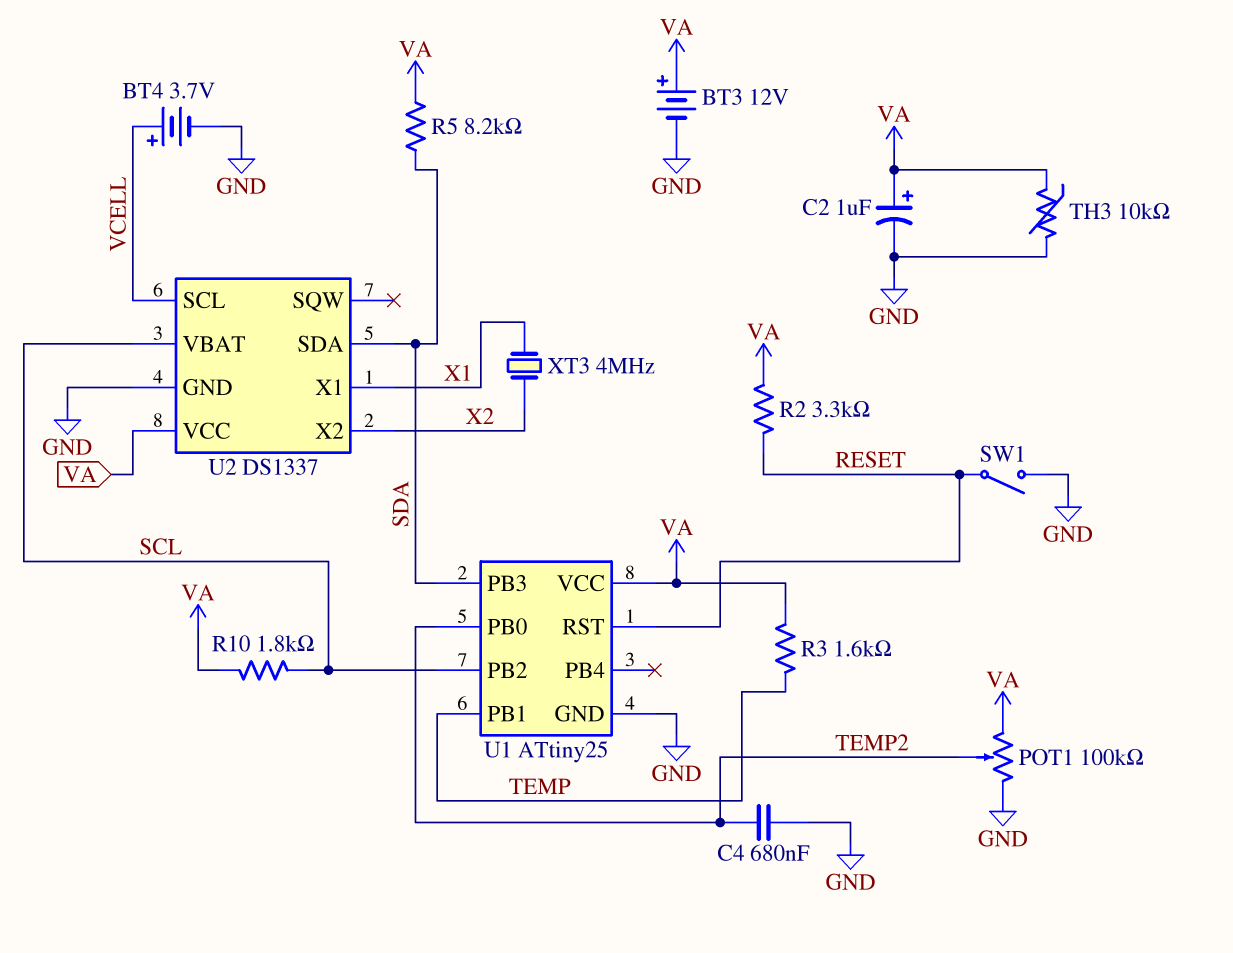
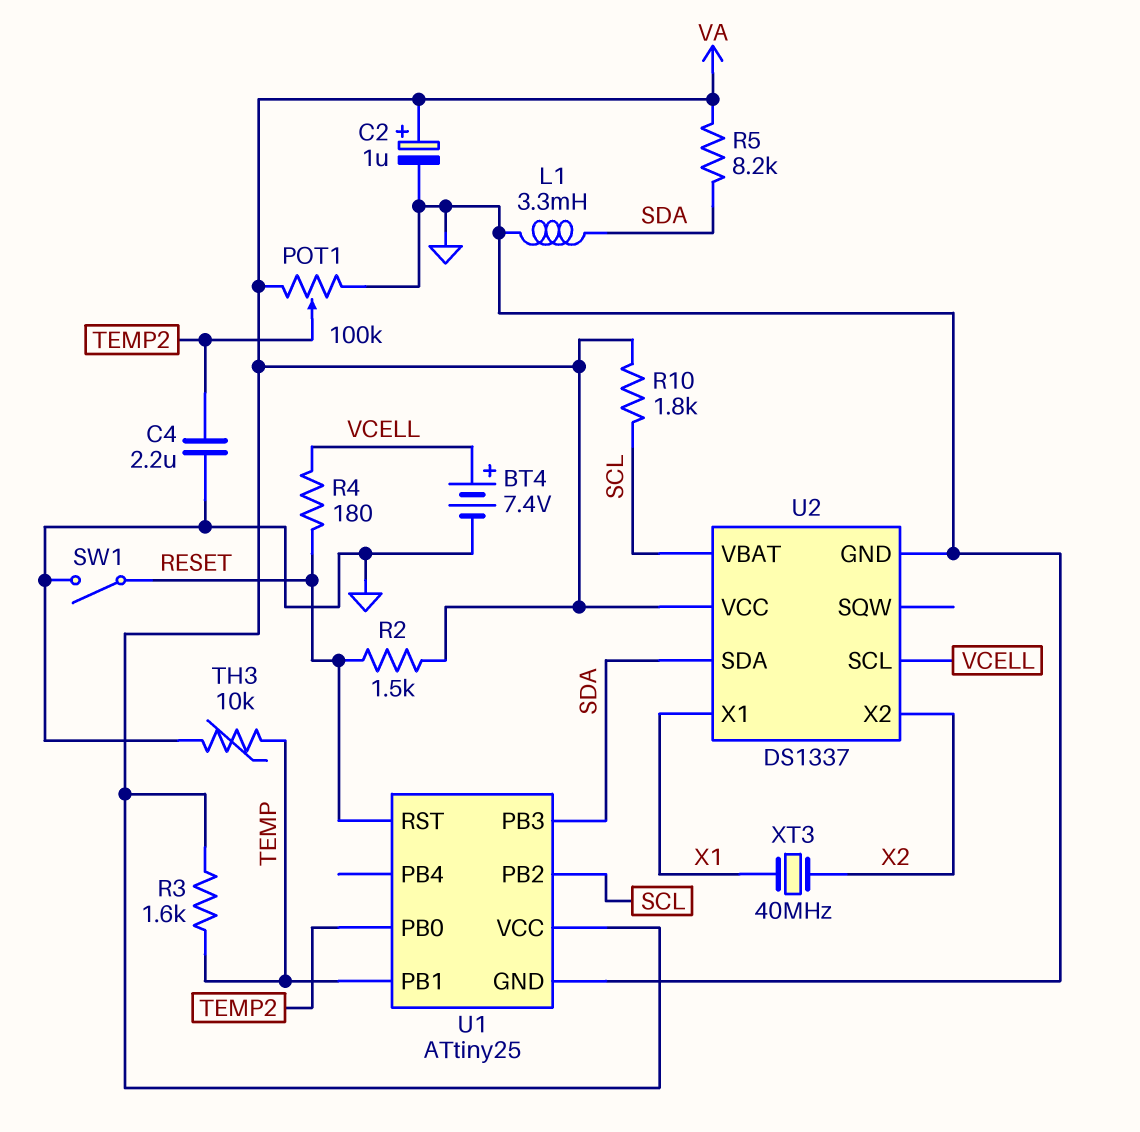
BT3: 12V (plus VA, minus GND) -> none
BT4: 3.7V (plus VCELL, minus GND) -> 7.4V (plus VCELL, minus GND)
C4: 680nF (GND, TEMP2) -> 2.2uF (GND, TEMP2)
L1: none -> 3.3mH (GND, SDA)
R2: 3.3k (RESET, VA) -> 1.5k (RESET, VA)
R4: none -> 180 (RESET, VCELL)
TH3: 10k (GND, VA) -> 10k (GND, TEMP)
XT3: 4MHz (X1, X2) -> 40MHz (X1, X2)

